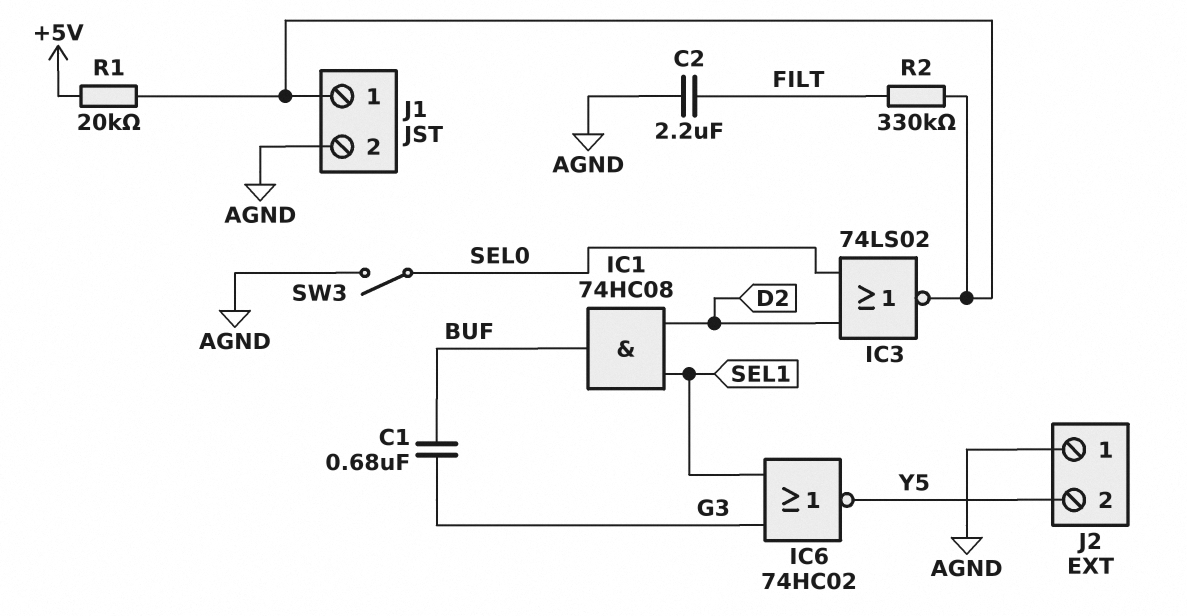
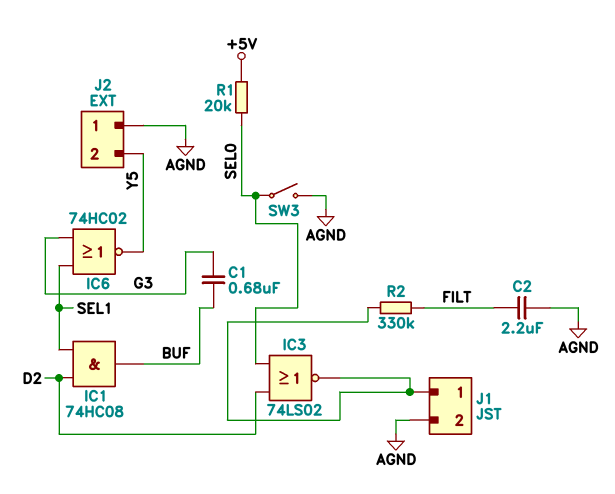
R1: 20k (+5V, J1/1) -> 20k (+5V, SEL0)

